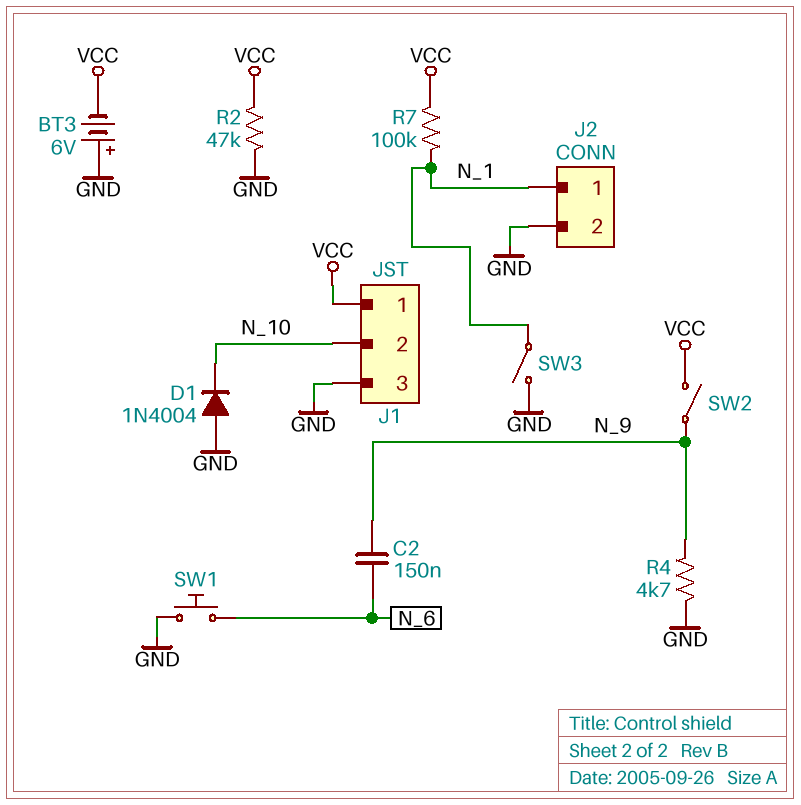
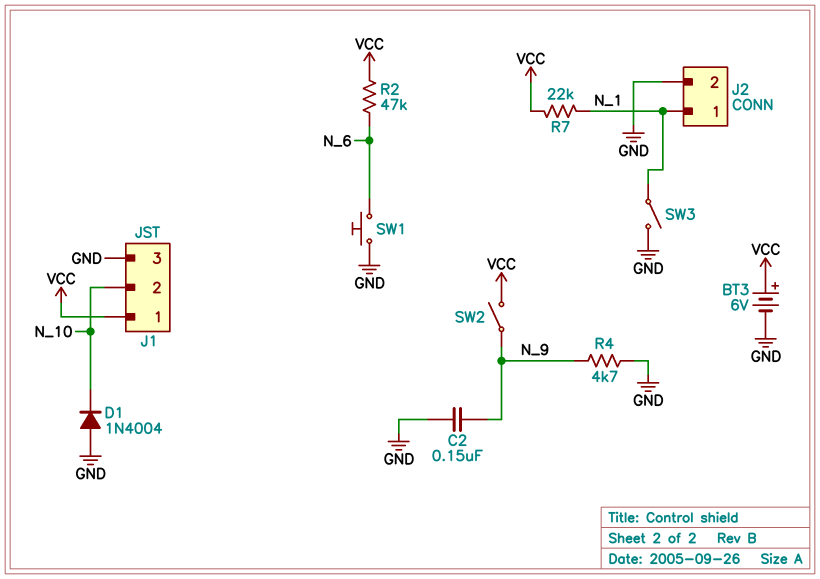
BT3: 6V (plus GND, minus VCC) -> 6V (plus VCC, minus GND)
C2: 150nF (N_6, N_9) -> 150nF (GND, N_9)
R2: 47k (GND, VCC) -> 47k (N_6, VCC)
R7: 100k (N_1, VCC) -> 22k (N_1, VCC)

